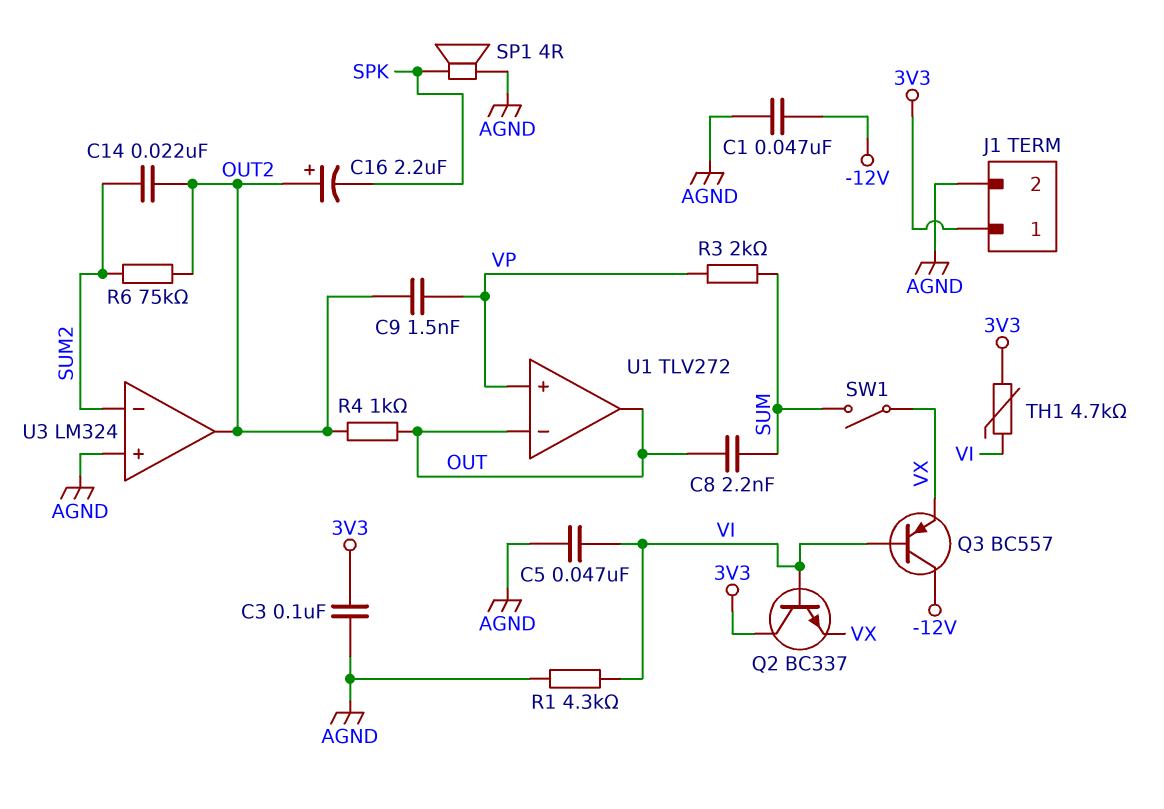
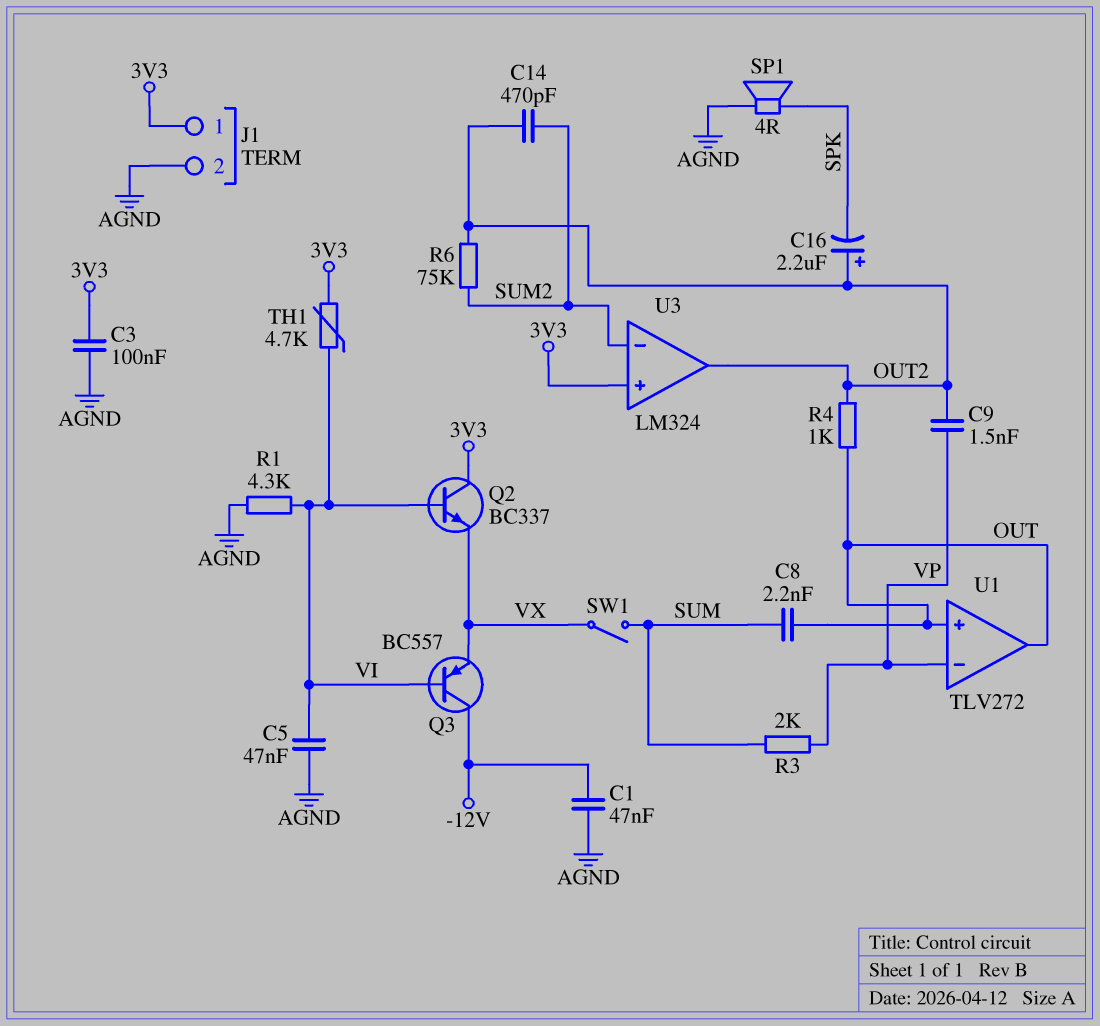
C14: 22nF (OUT2, SUM2) -> 470pF (OUT2, SUM2)
U1 pin in+: VP -> OUT
U1 pin in-: OUT -> VP
U3 pin in+: AGND -> 3V3

